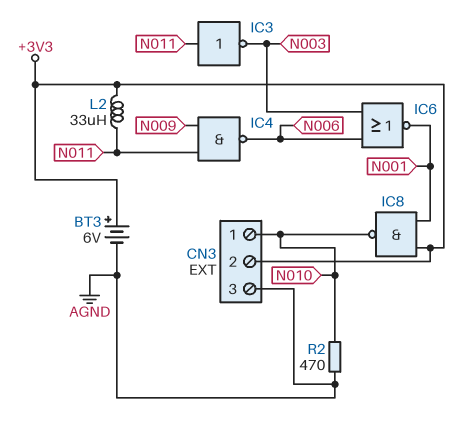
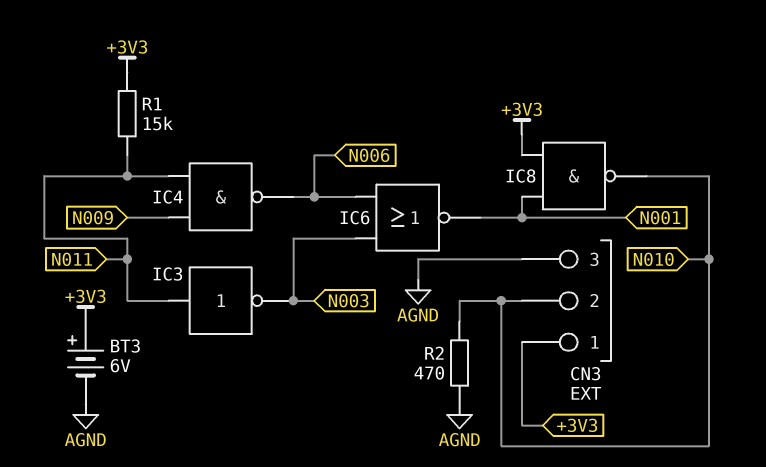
CN3 pin 1: N010 -> +3V3
CN3 pin 2: +3V3 -> N010
L2: 33uH (+3V3, N011) -> none
R1: none -> 15k (+3V3, N011)

